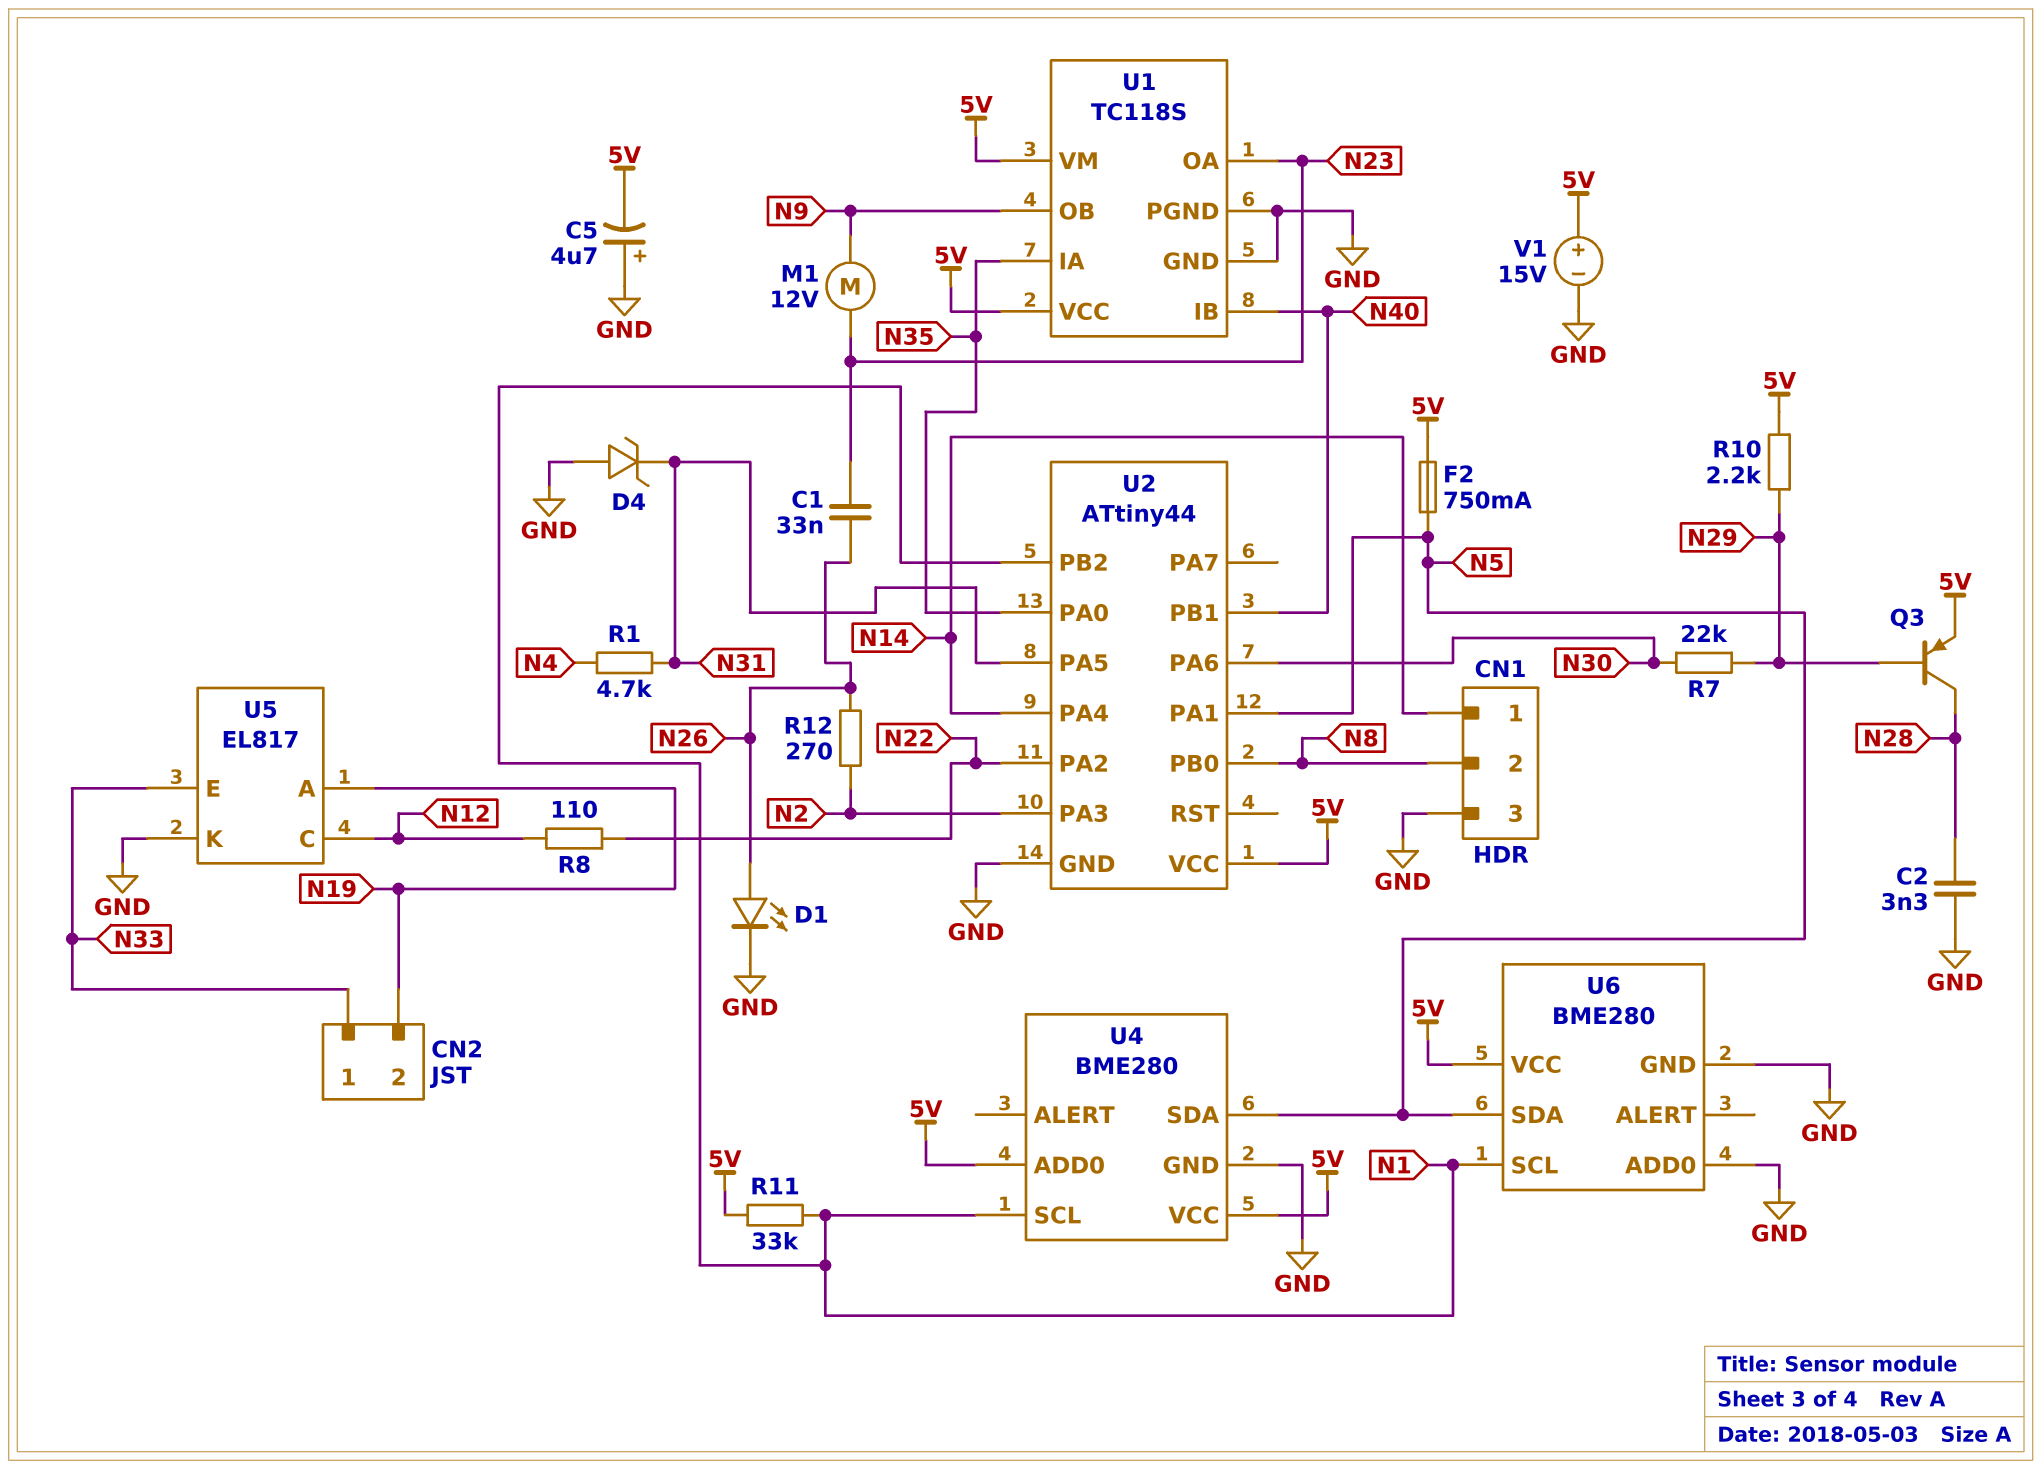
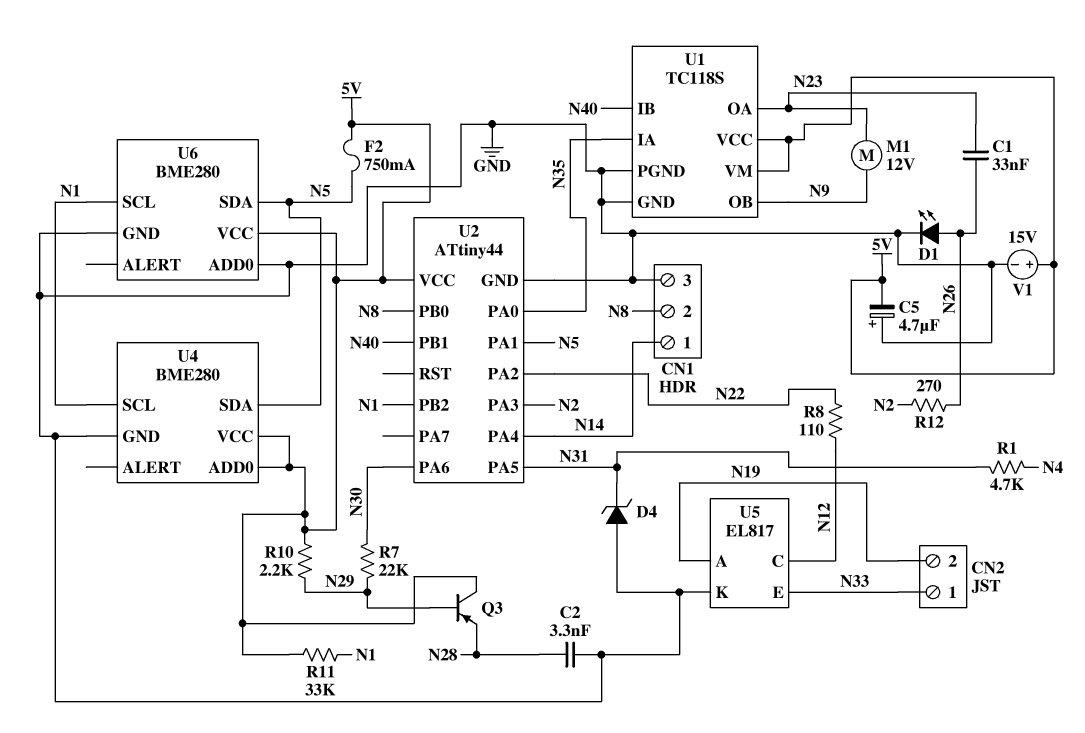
Q3: PNP (B N29, C N28, E 5V) -> PNP (B N29, C 5V, E N28)

